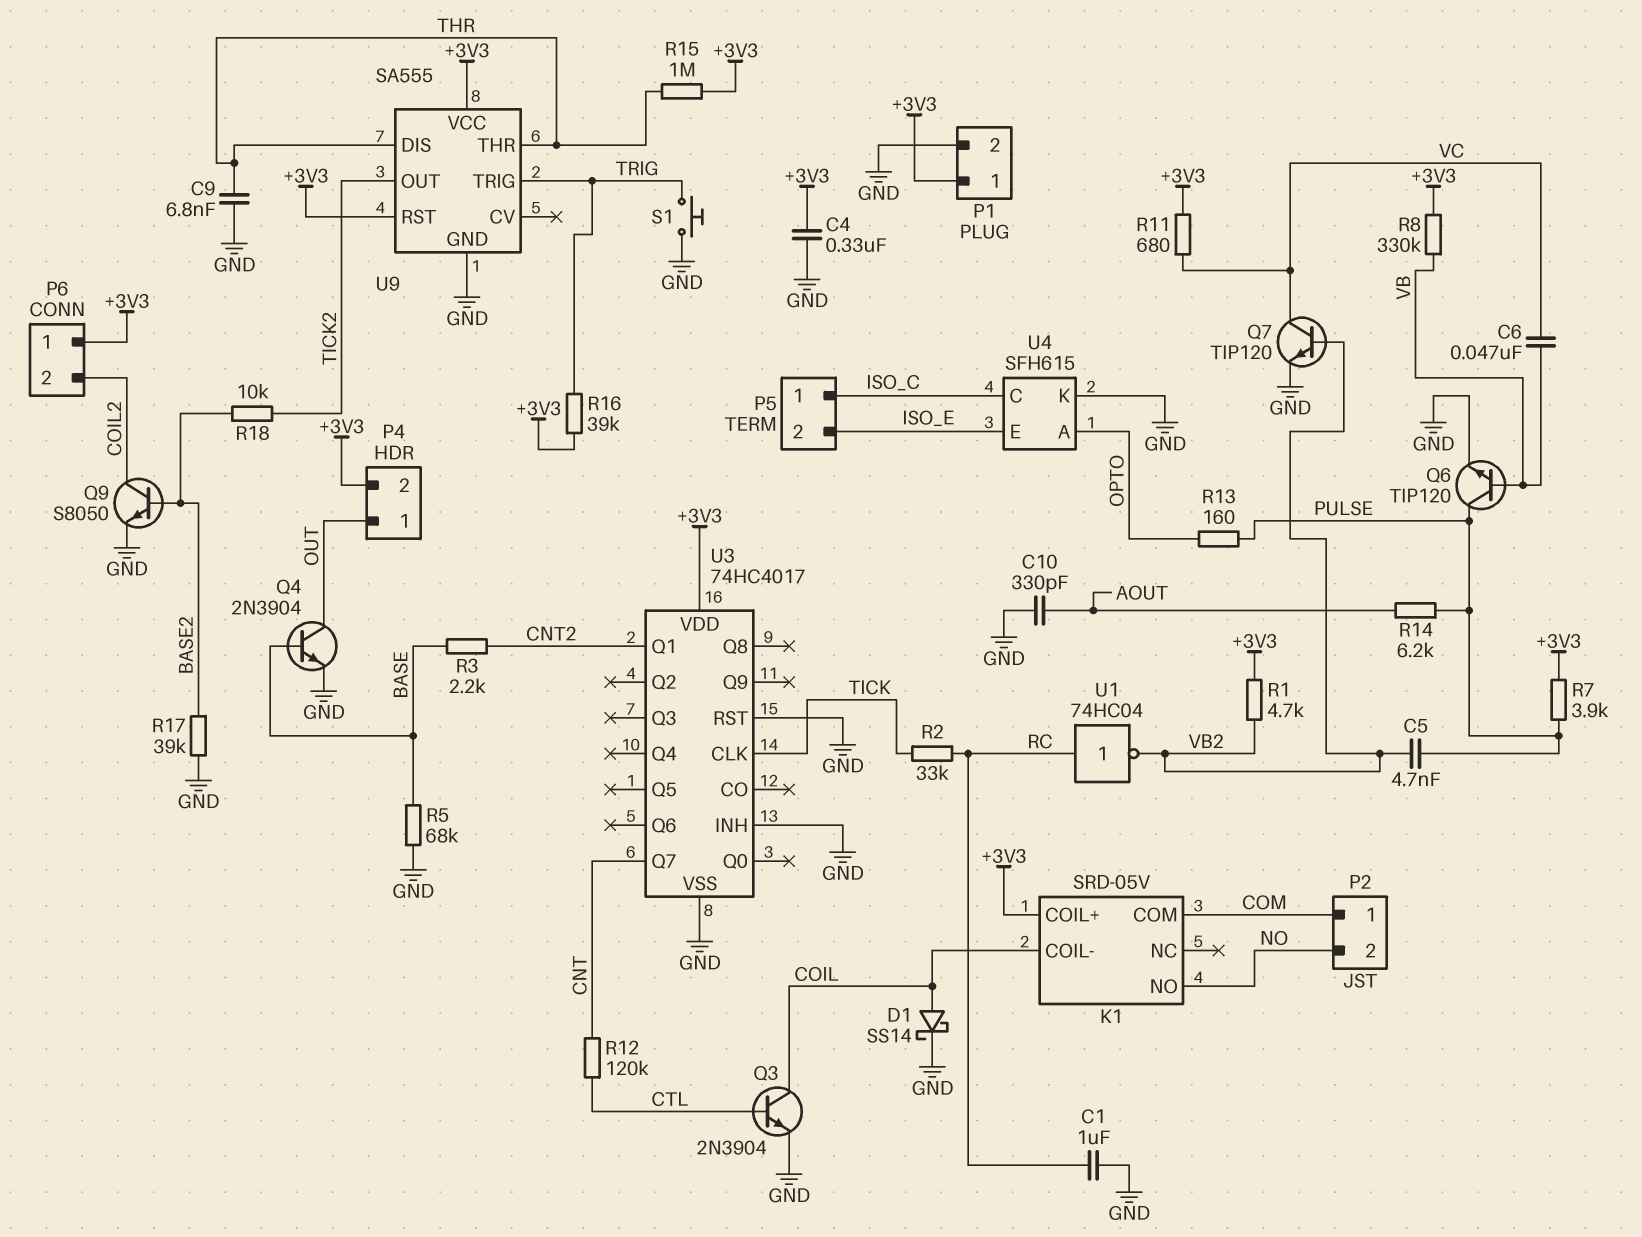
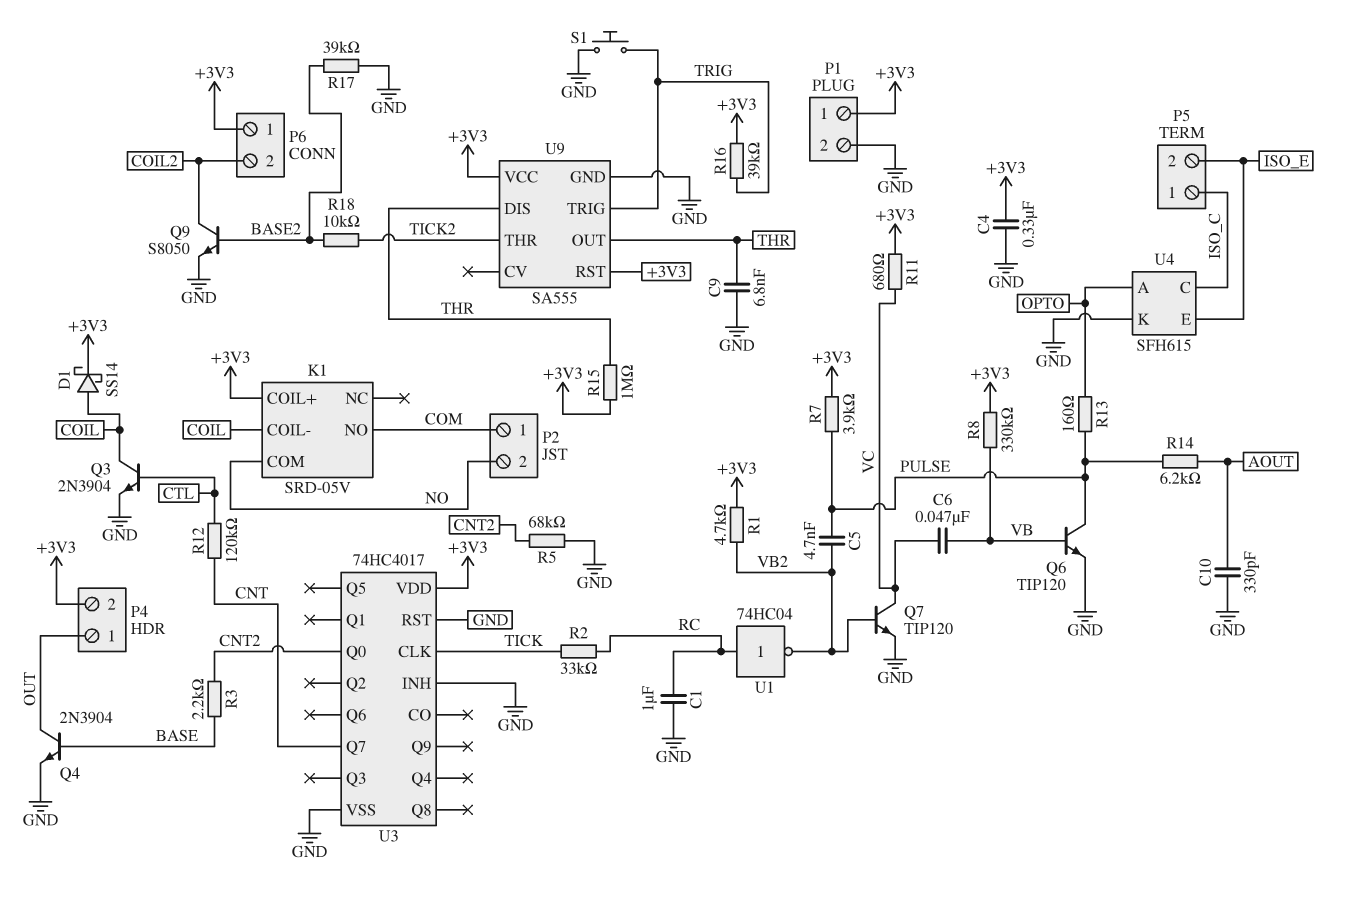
D1: schottky SS14 (A COIL, K GND) -> schottky SS14 (A COIL, K +3V3)
K1 pin COM: COM -> NO
K1 pin NO: NO -> COM
R5: 68k (BASE, GND) -> 68k (CNT2, GND)
U3 pin Q0: none -> CNT2
U3 pin Q1: CNT2 -> none
U9 pin OUT: TICK2 -> THR
U9 pin THR: THR -> TICK2

